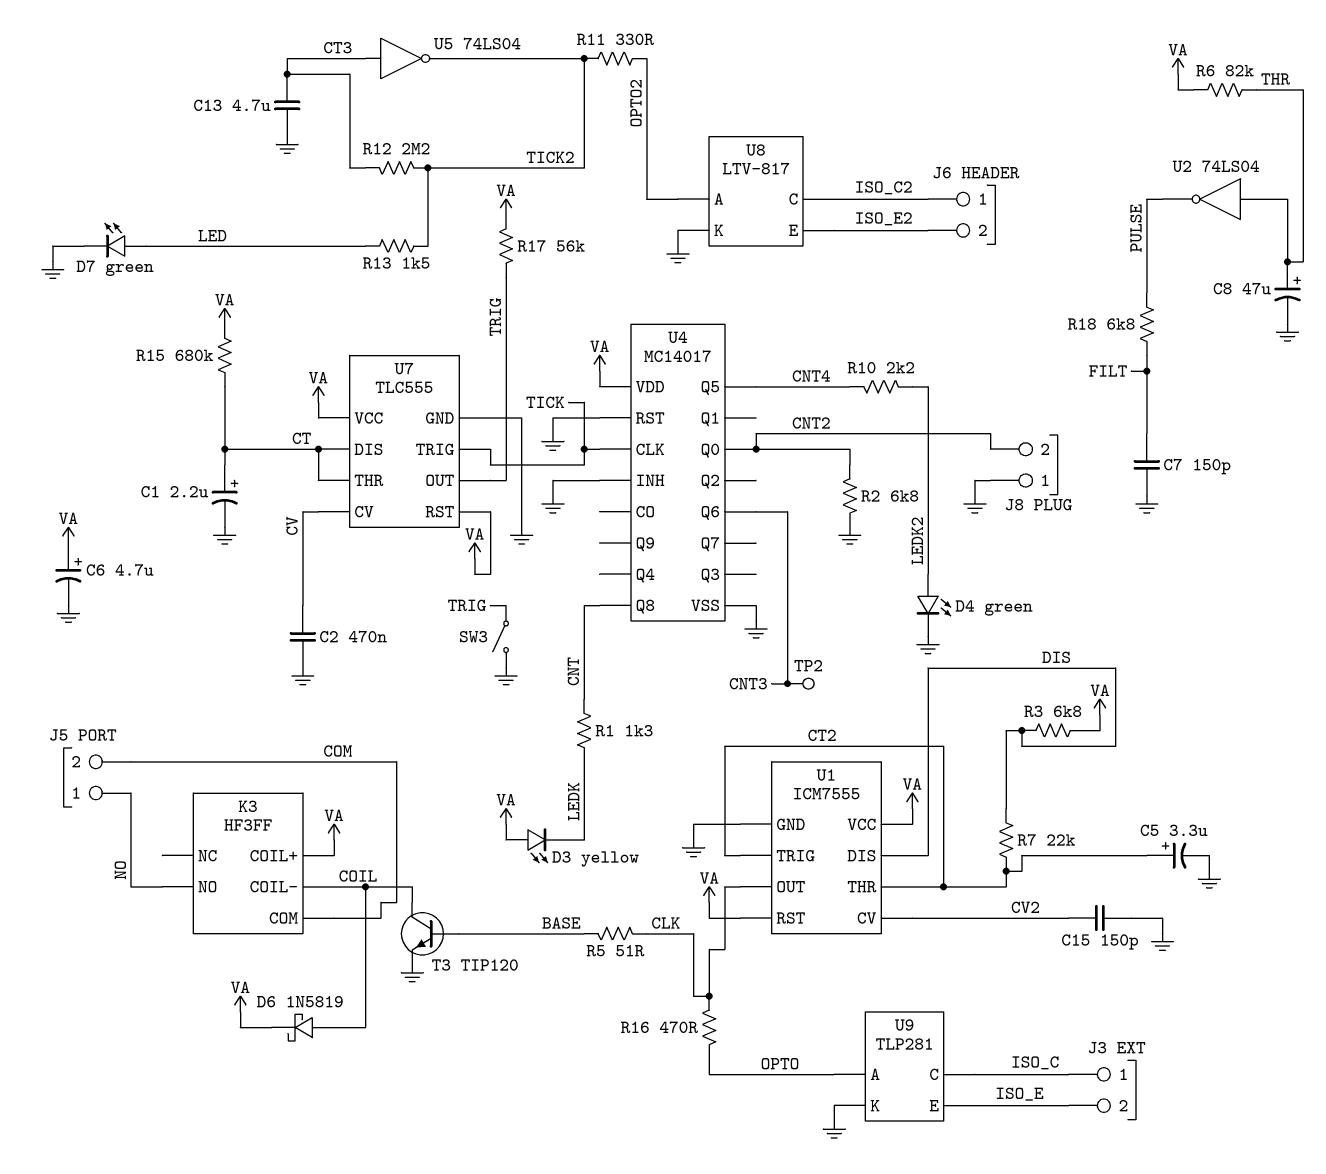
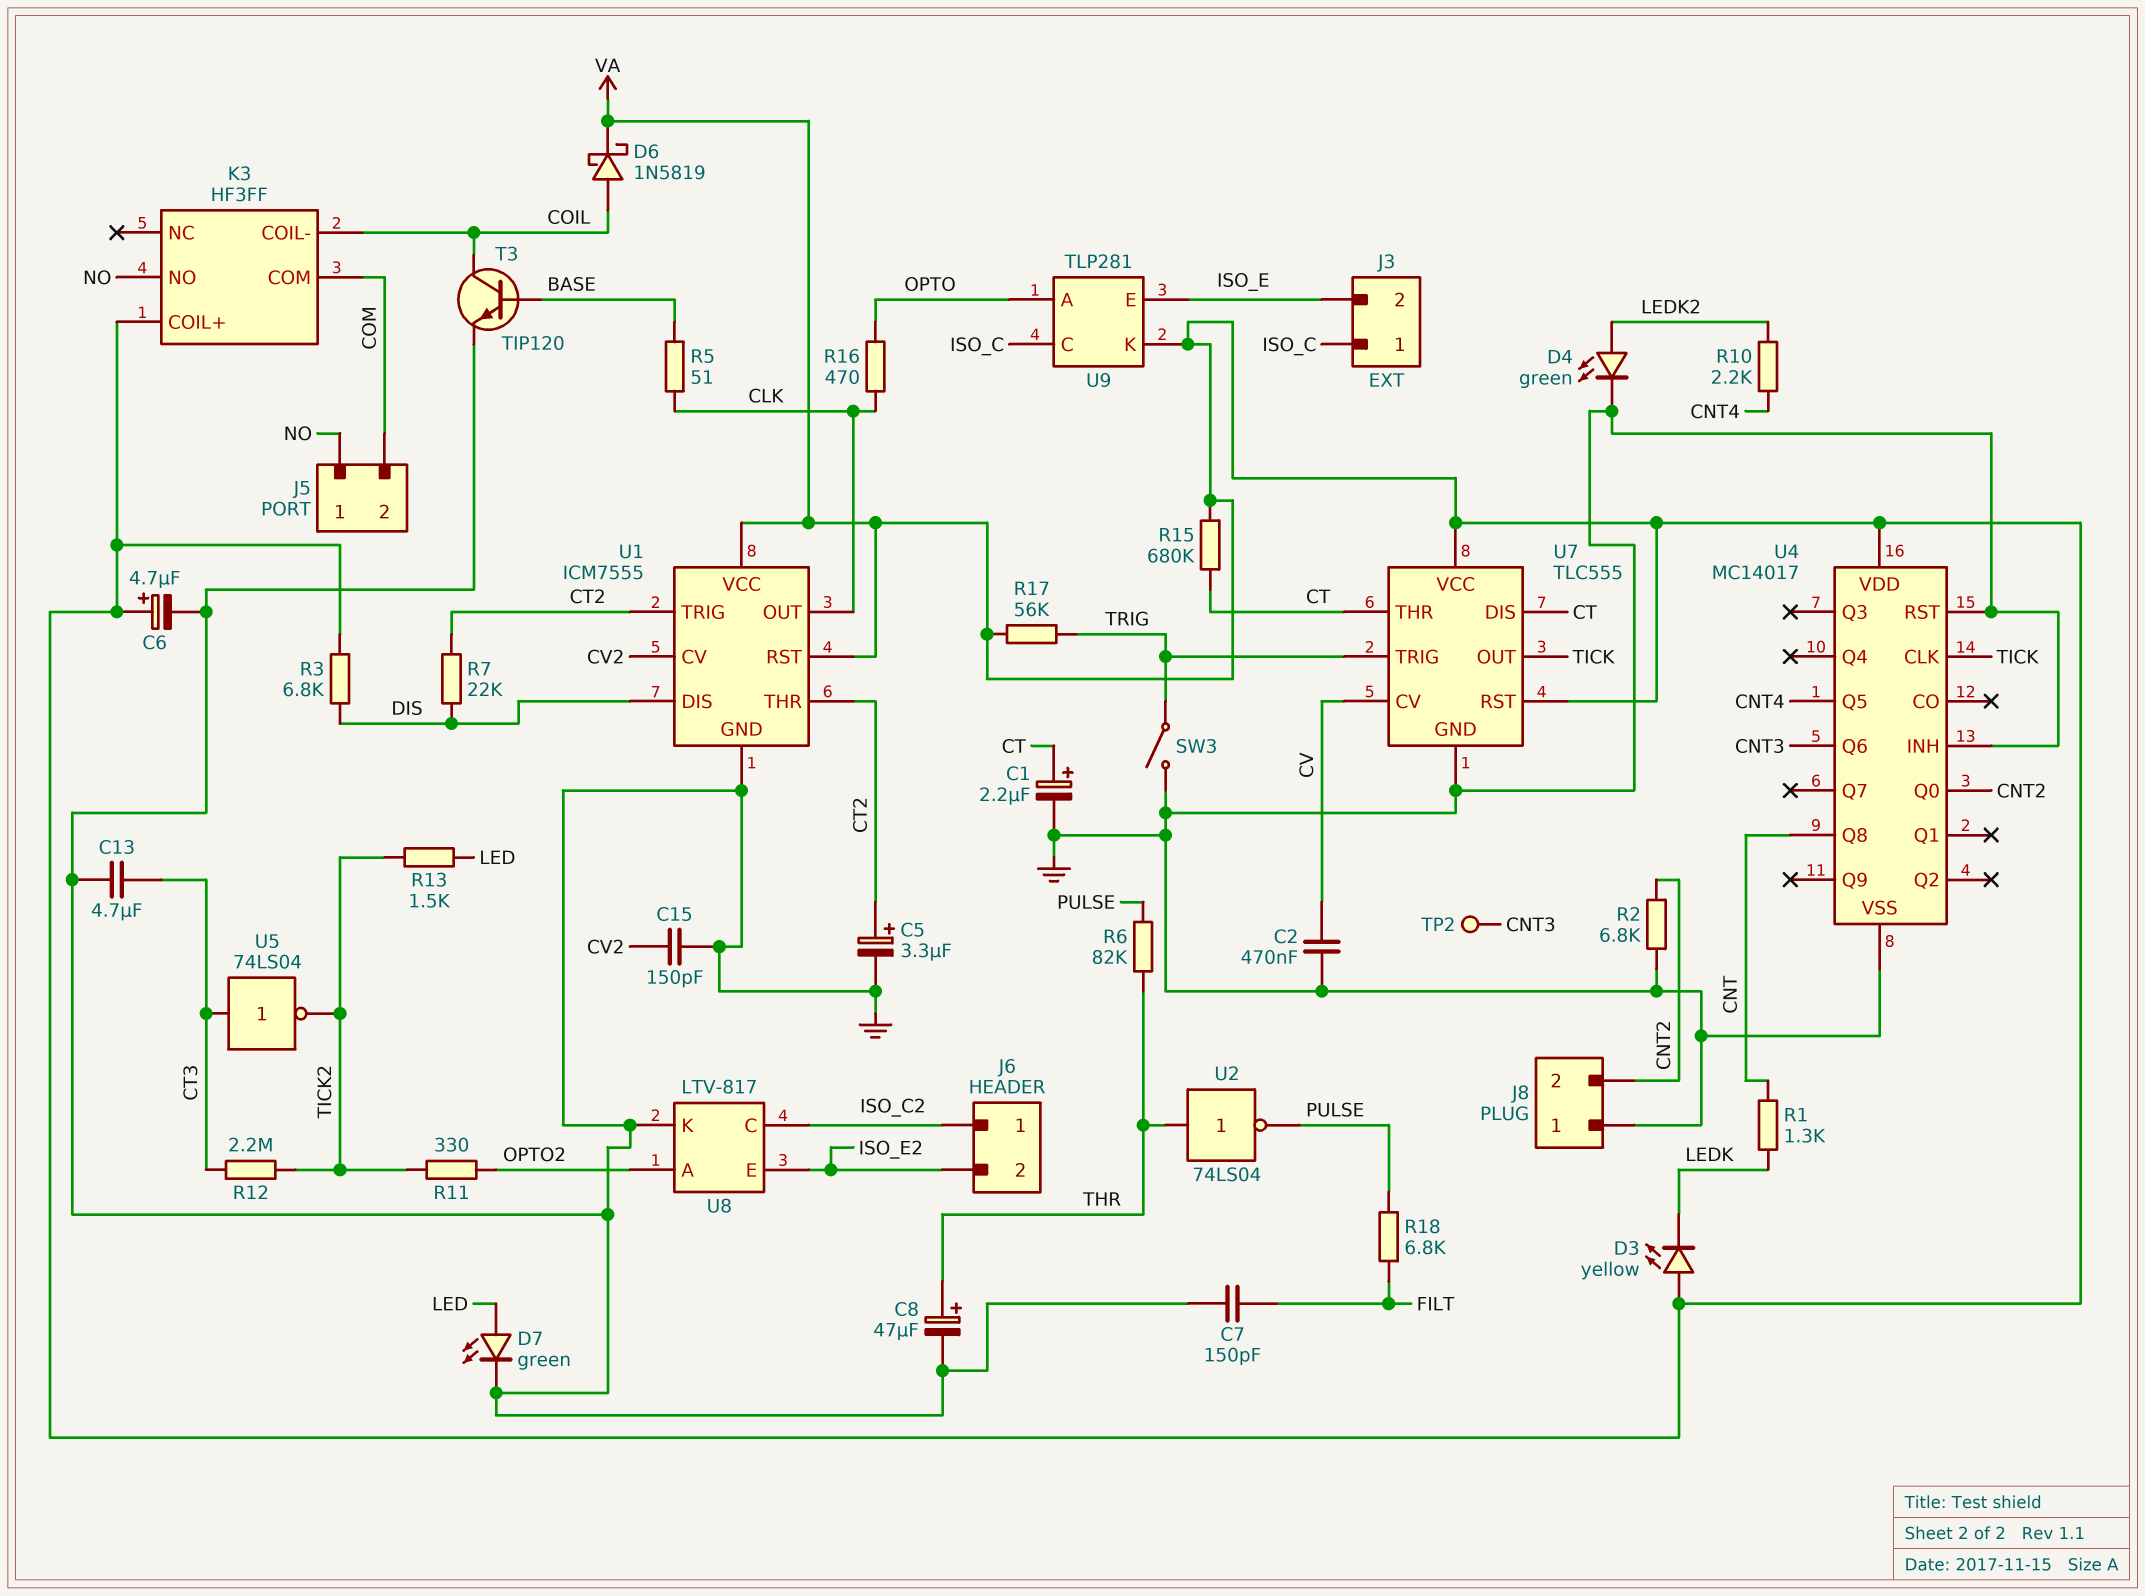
R6: 82k (THR, VA) -> 82k (PULSE, THR)
U7 pin OUT: TRIG -> TICK
U7 pin TRIG: TICK -> TRIG
U9 pin K: GND -> VA

